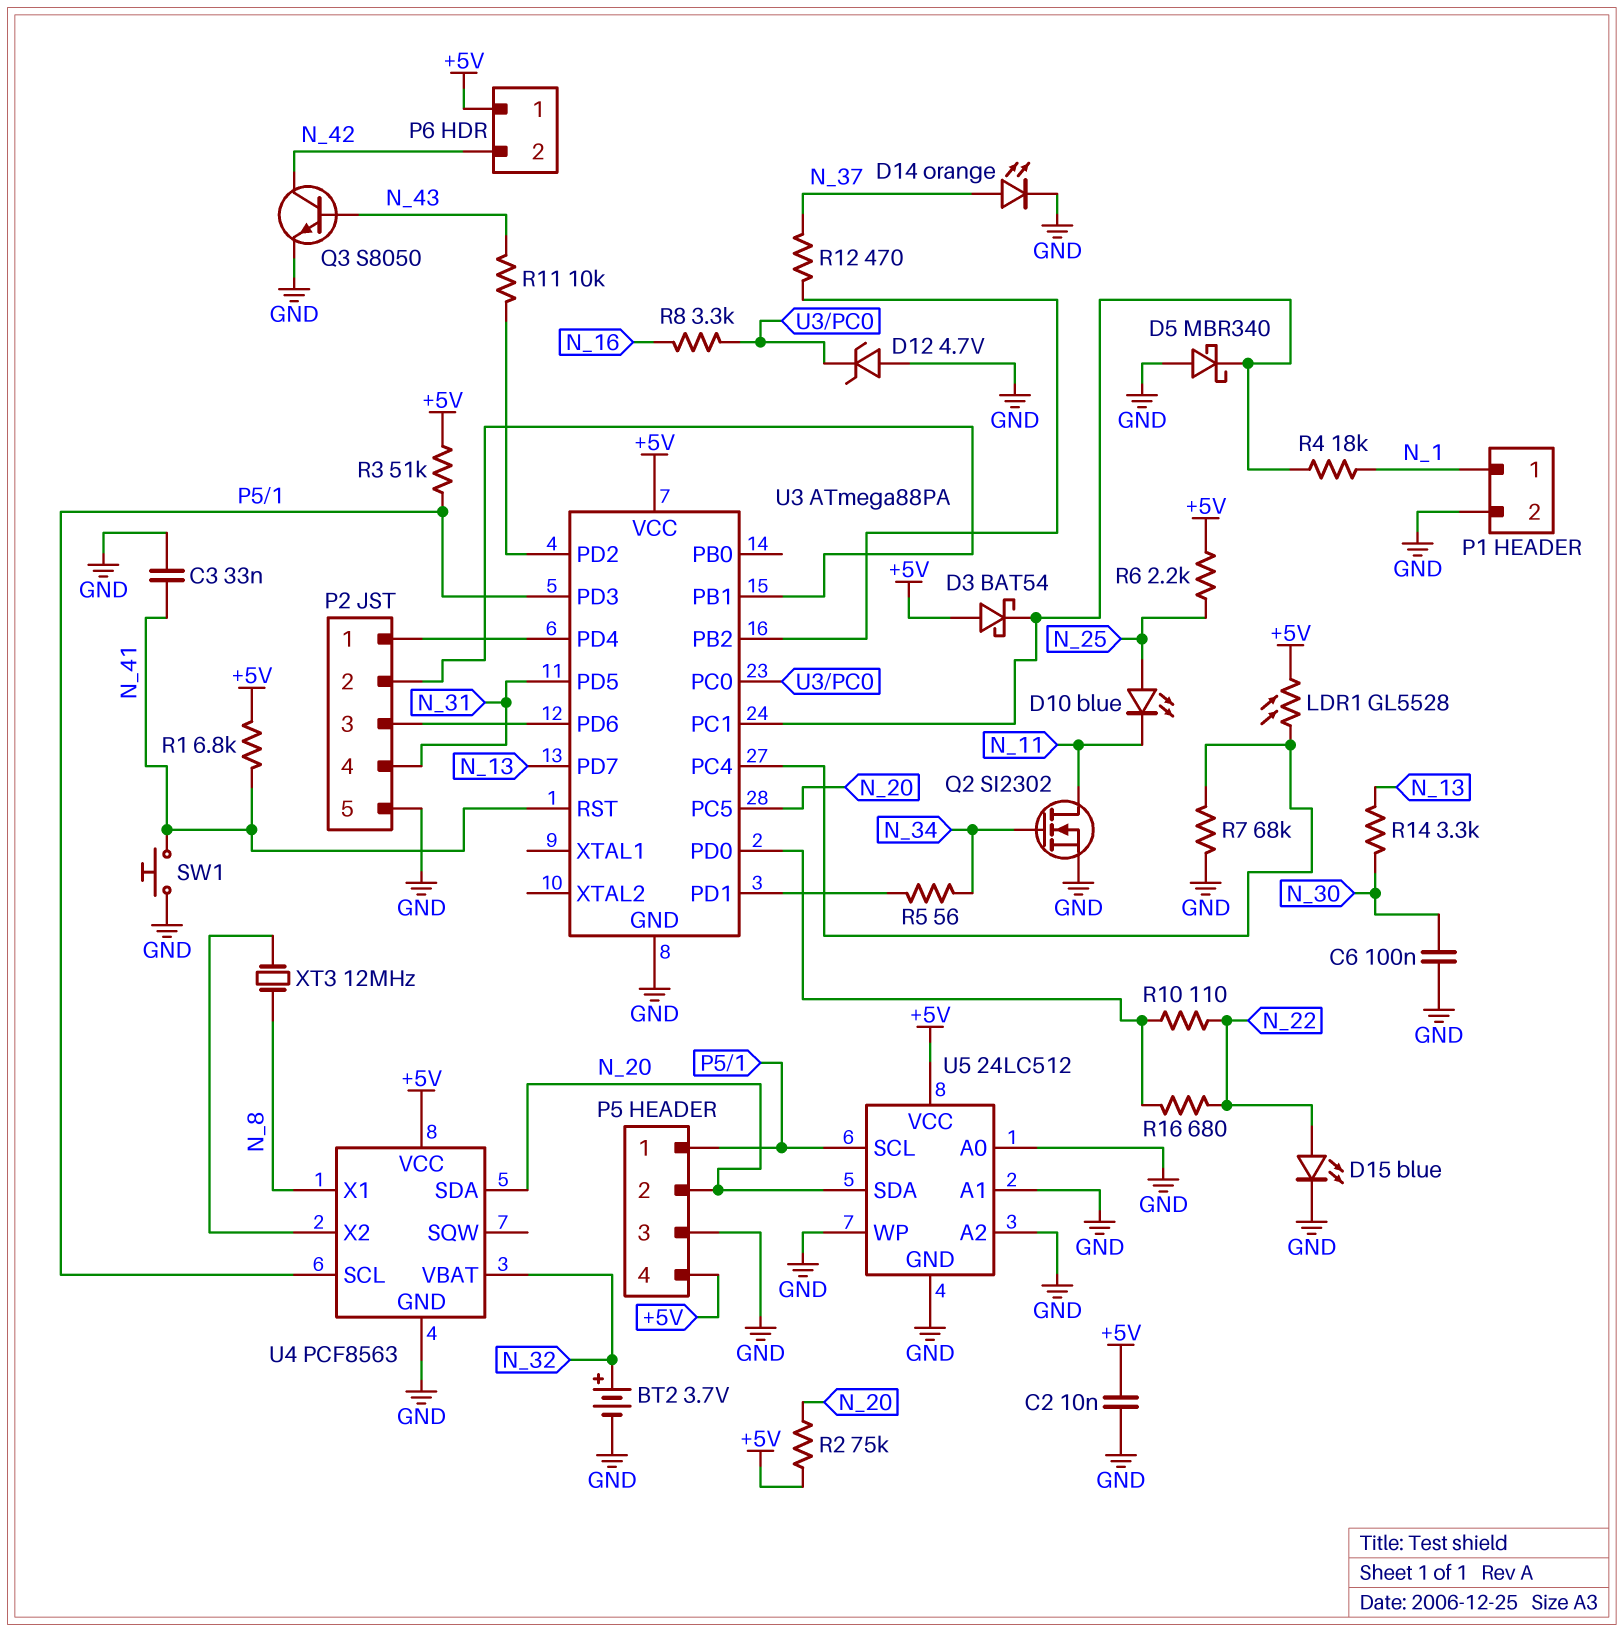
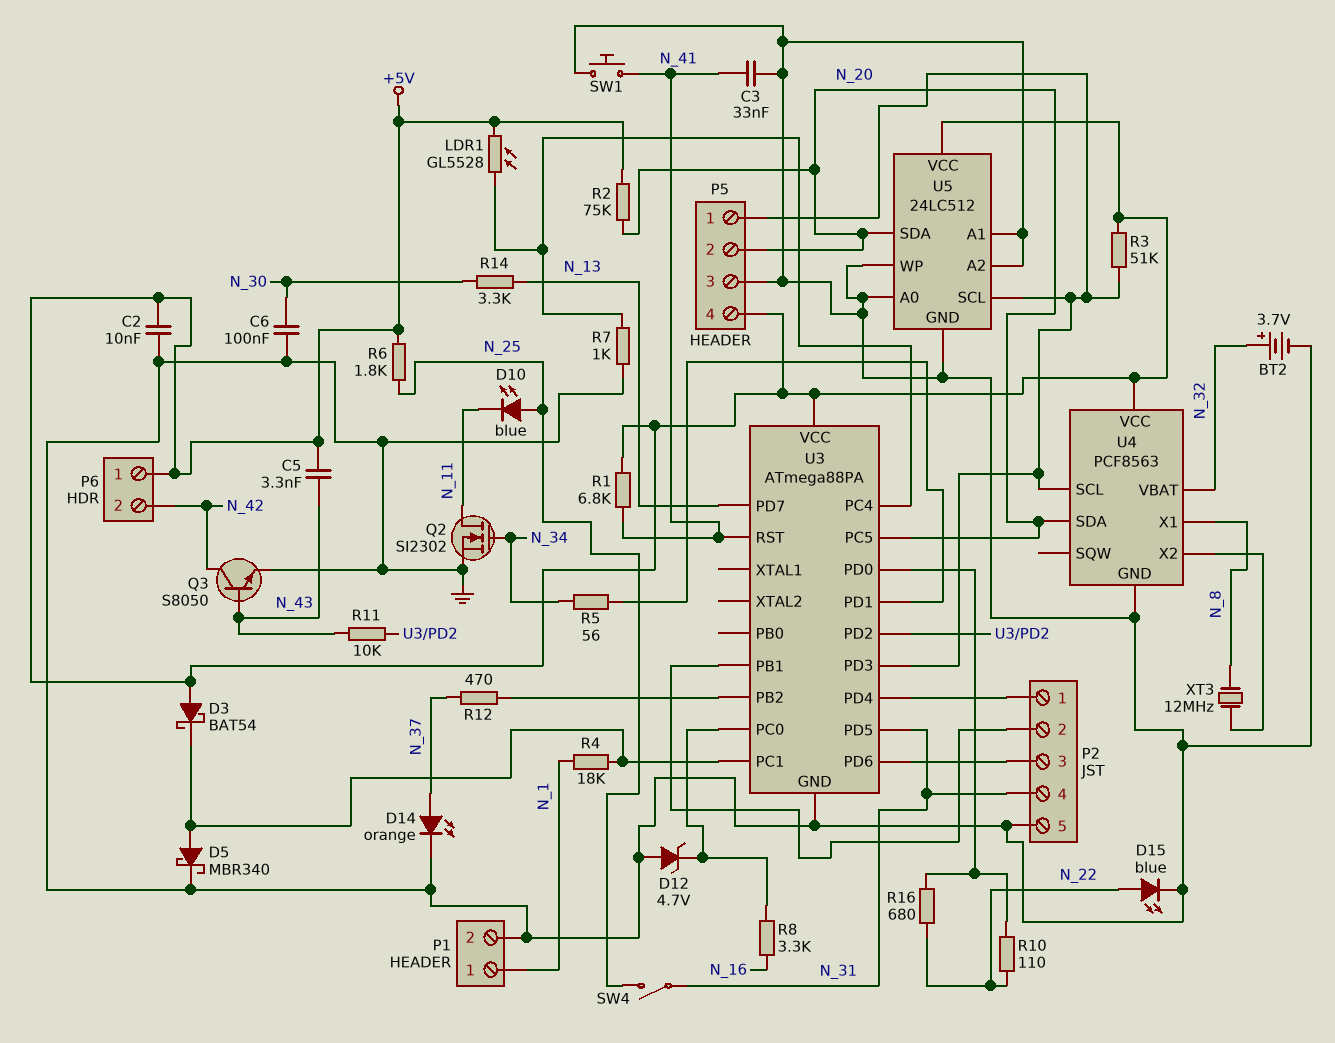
C5: none -> 3.3nF (+5V, N_43)
D5: schottky MBR340 (A GND, K U3/PC1) -> schottky MBR340 (A U3/PC1, K GND)
R6: 2.2k (+5V, N_25) -> 1.8k (+5V, N_25)
R7: 68k (GND, U3/PC4) -> 1k (GND, U3/PC4)
SW4: none -> switch (N_25, N_31)

